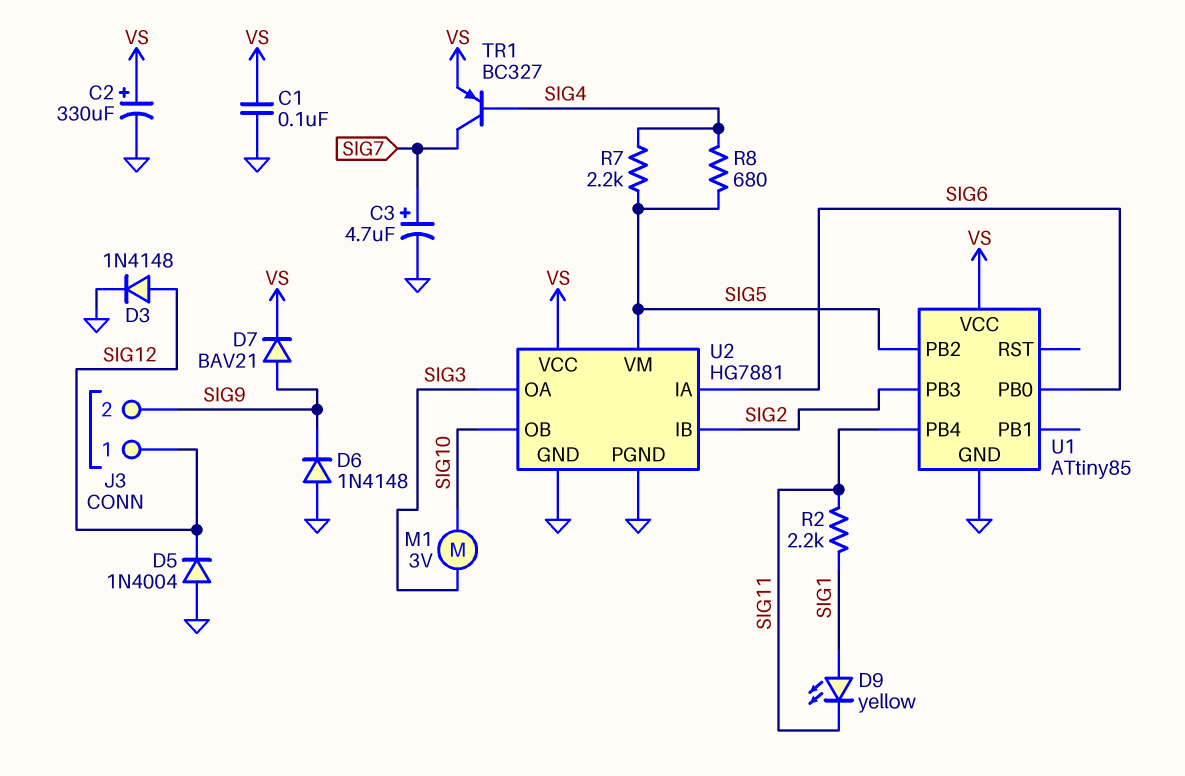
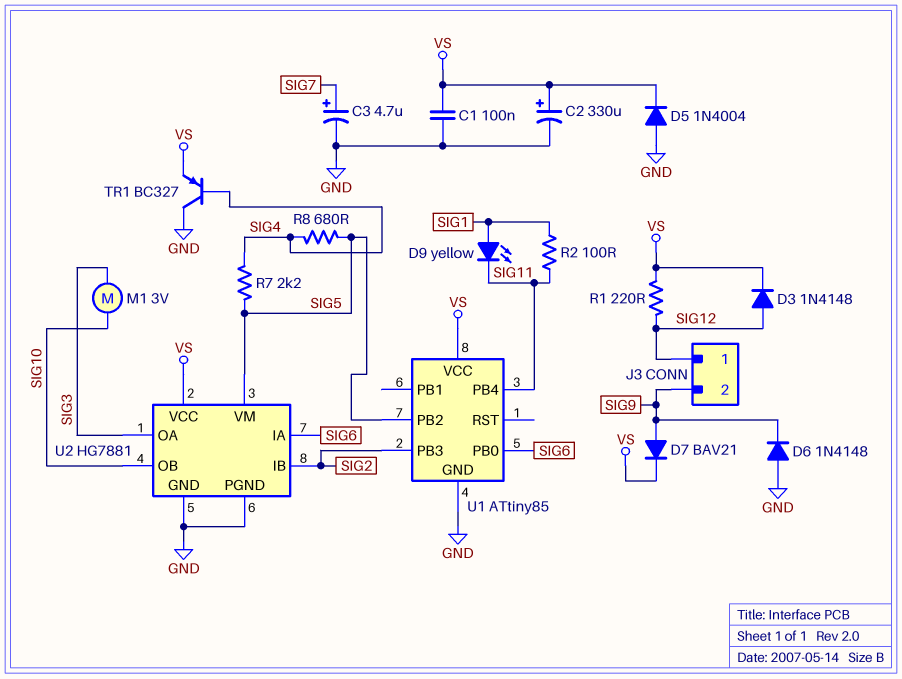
D3: diode 1N4148 (A SIG12, K GND) -> diode 1N4148 (A SIG12, K VS)
D5: diode 1N4004 (A GND, K SIG12) -> diode 1N4004 (A GND, K VS)
R1: none -> 220 (SIG12, VS)
R2: 2.2k (SIG1, SIG11) -> 100 (SIG1, SIG11)
TR1: PNP BC327 (B SIG4, C SIG7, E VS) -> PNP BC327 (B SIG4, C GND, E VS)

